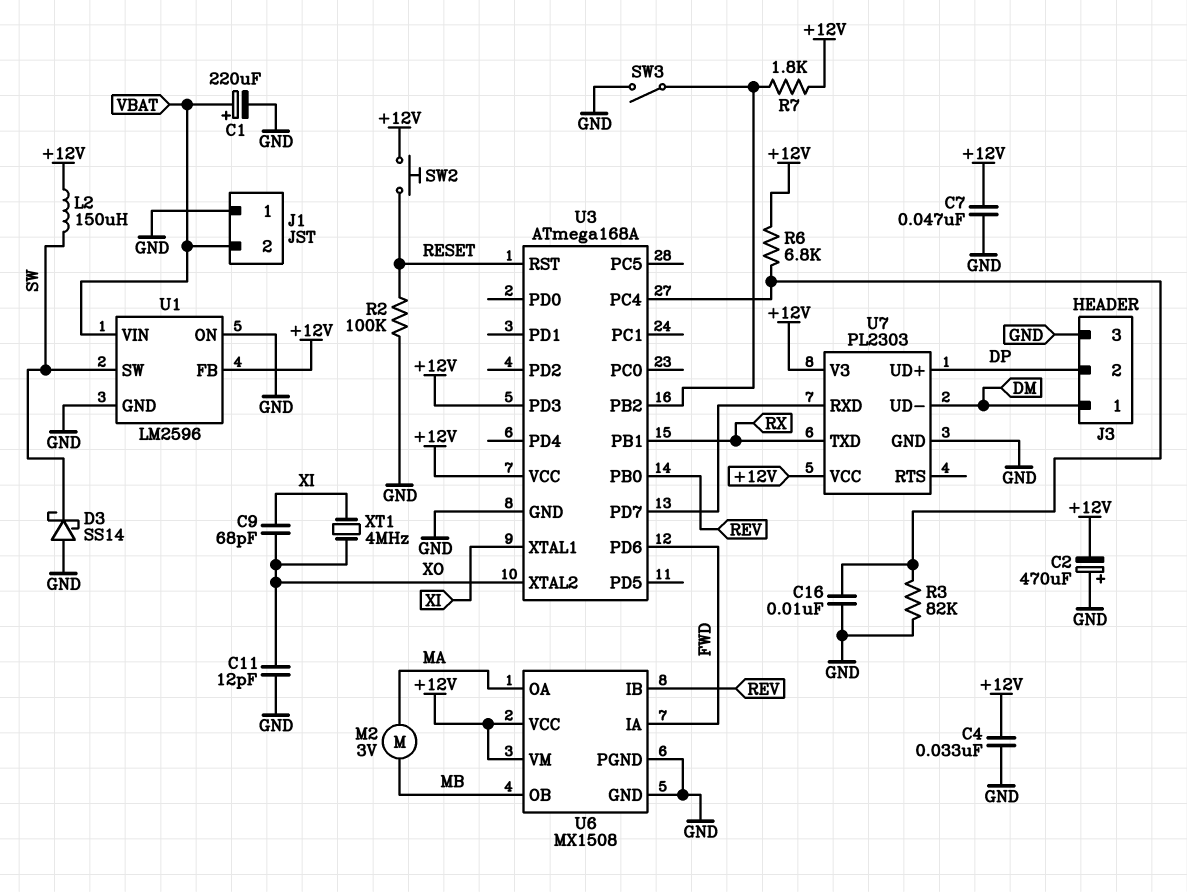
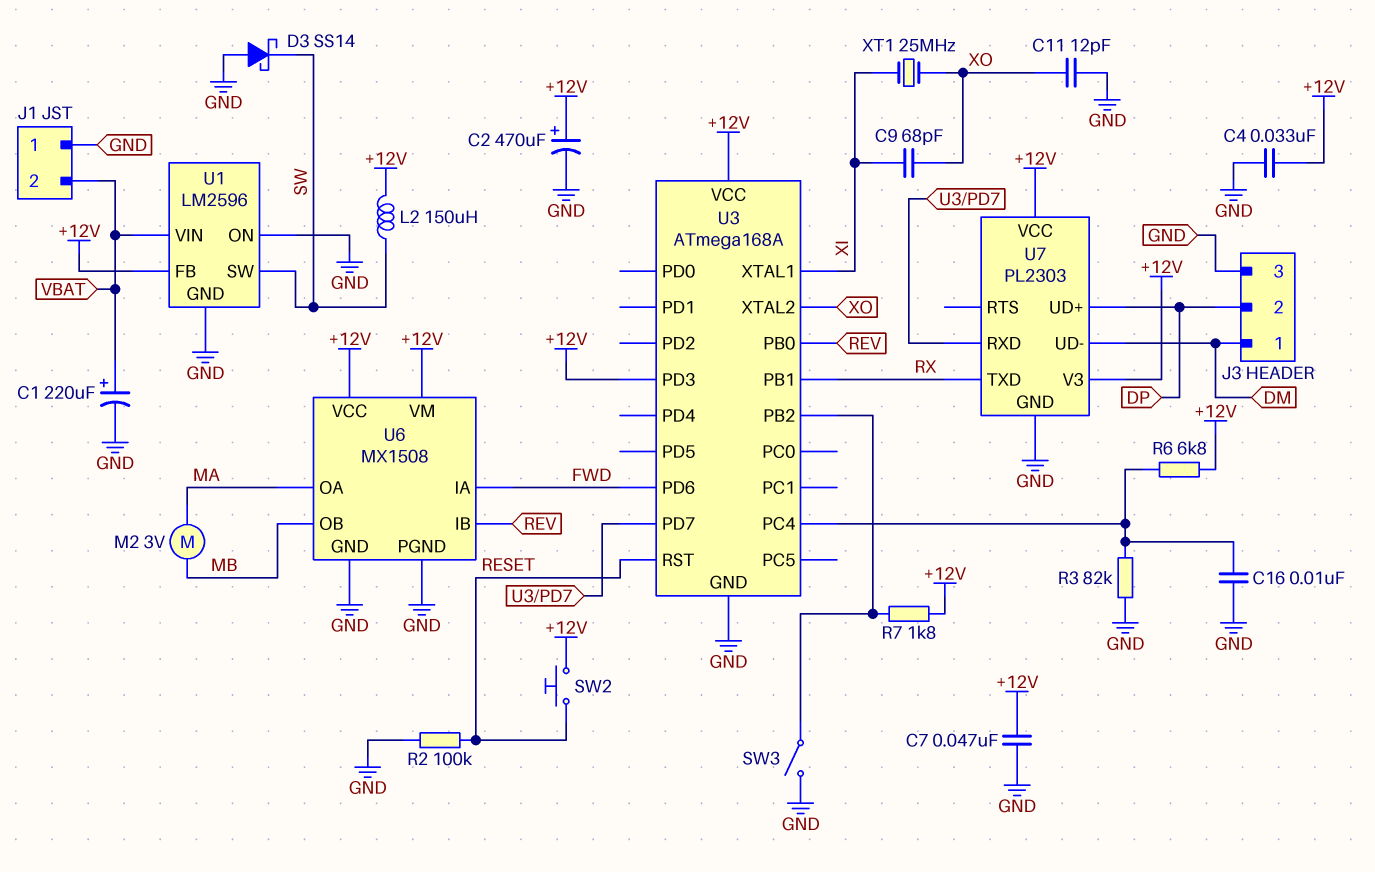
C2: 470uF (plus GND, minus +12V) -> 470uF (plus +12V, minus GND)
XT1: 4MHz (XI, XO) -> 25MHz (XI, XO)

